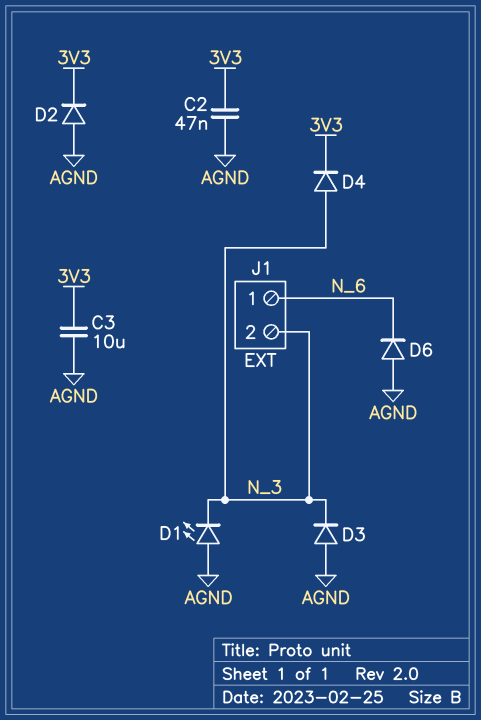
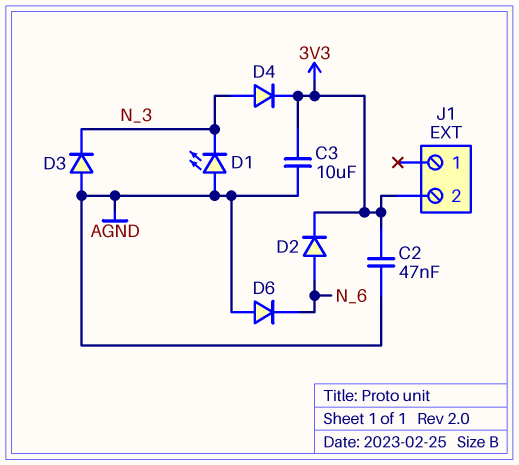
D2: diode (A AGND, K 3V3) -> diode (A N_6, K 3V3)
J1 pin 1: N_6 -> none
J1 pin 2: N_3 -> 3V3

